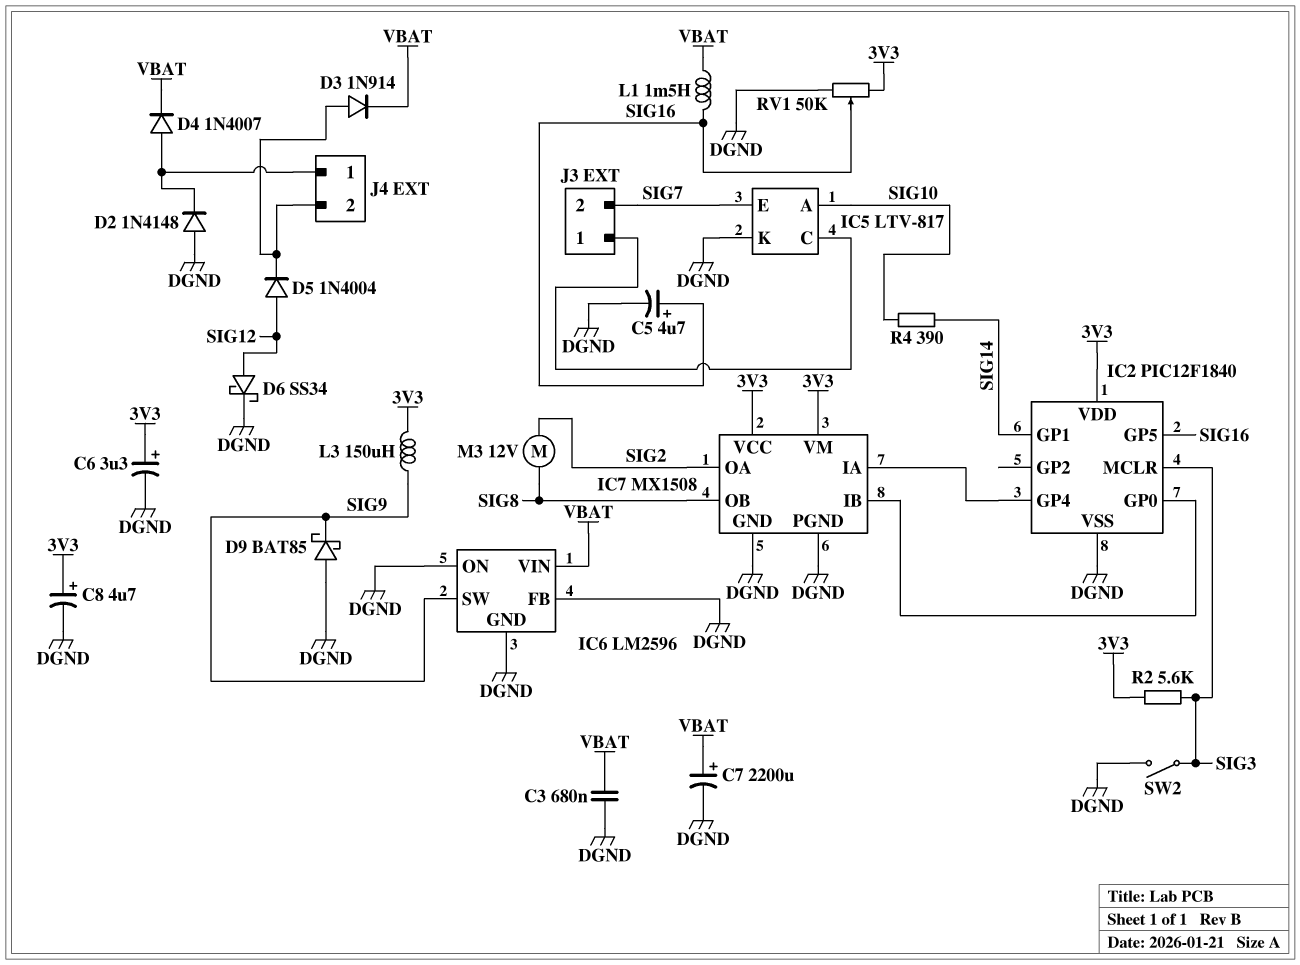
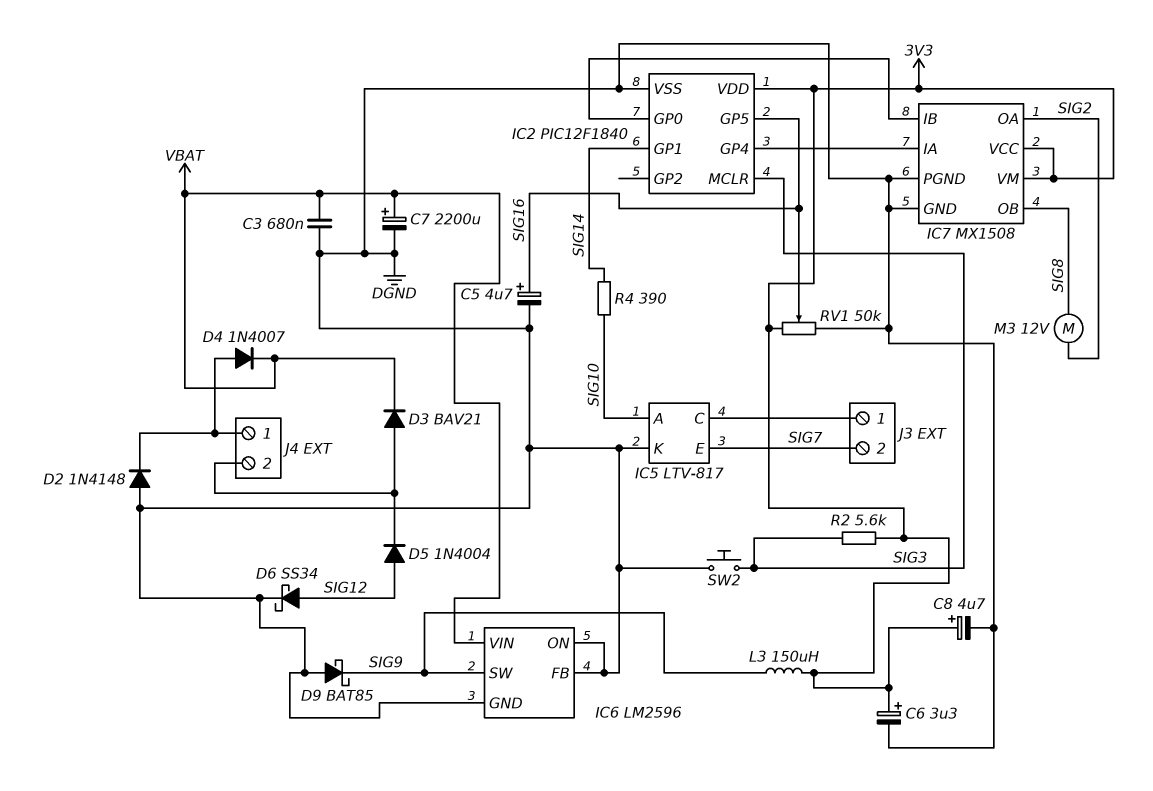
D3: diode 1N914 (A J4/2, K VBAT) -> diode BAV21 (A J4/2, K VBAT)
L1: 1.5mH (SIG16, VBAT) -> none
SW2: switch (DGND, SIG3) -> button (DGND, SIG3)

